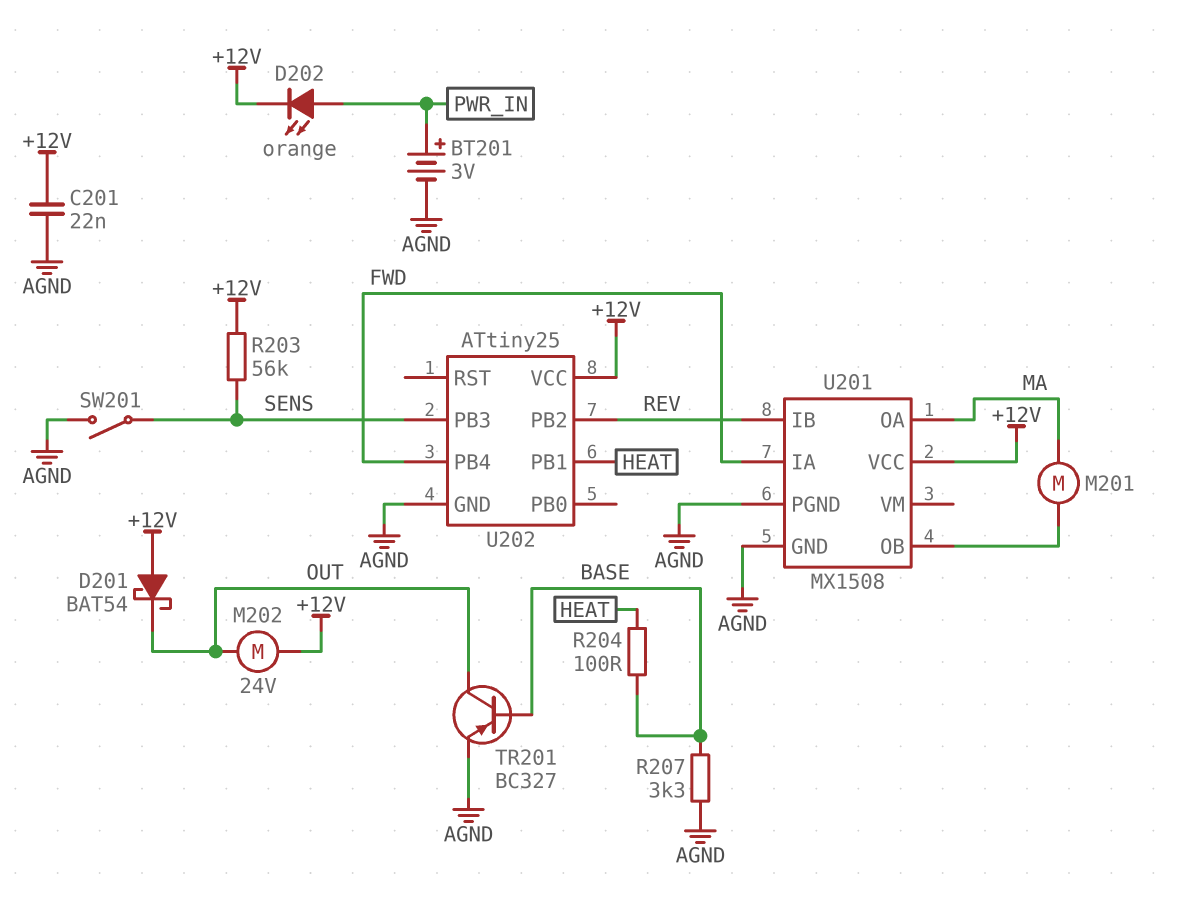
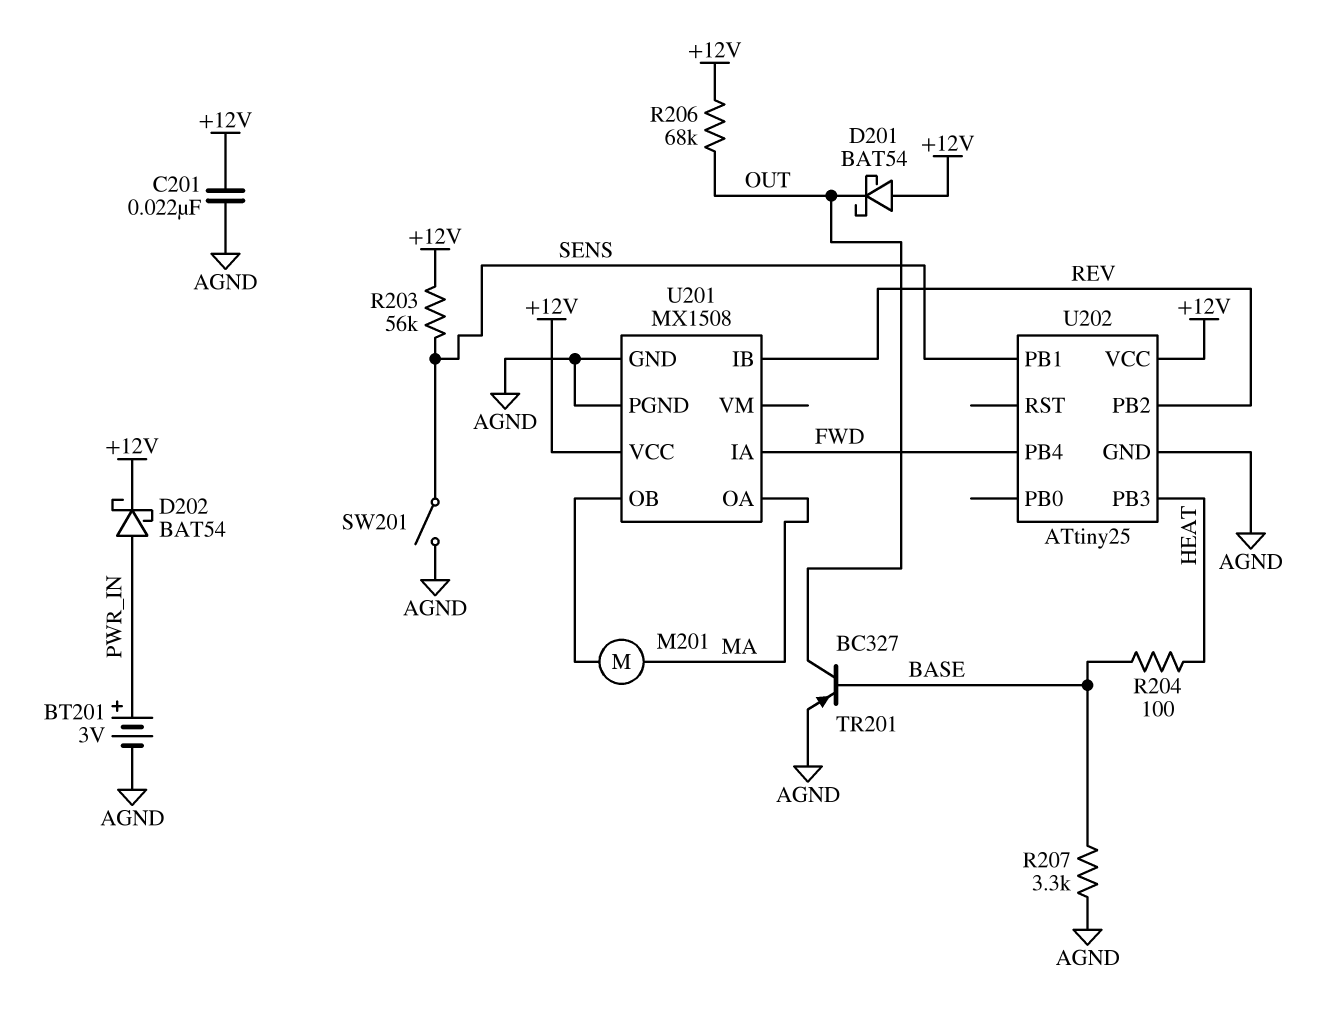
D202: LED orange (A PWR_IN, K +12V) -> schottky BAT54 (A PWR_IN, K +12V)
M202: motor 24V (+12V, OUT) -> none
R206: none -> 68k (+12V, OUT)
U202 pin PB1: HEAT -> SENS
U202 pin PB3: SENS -> HEAT

